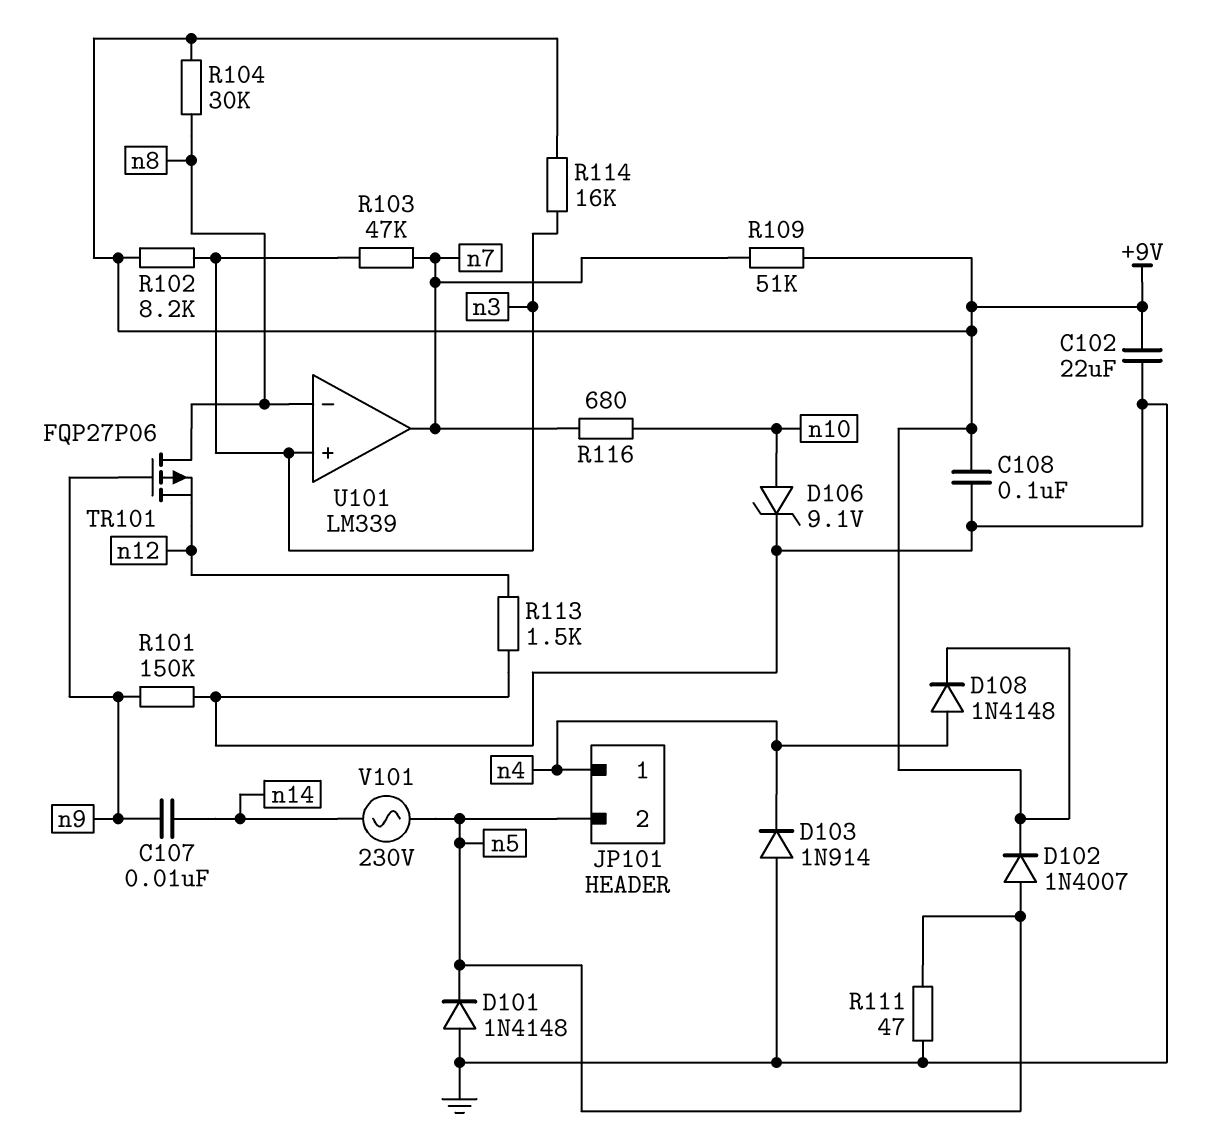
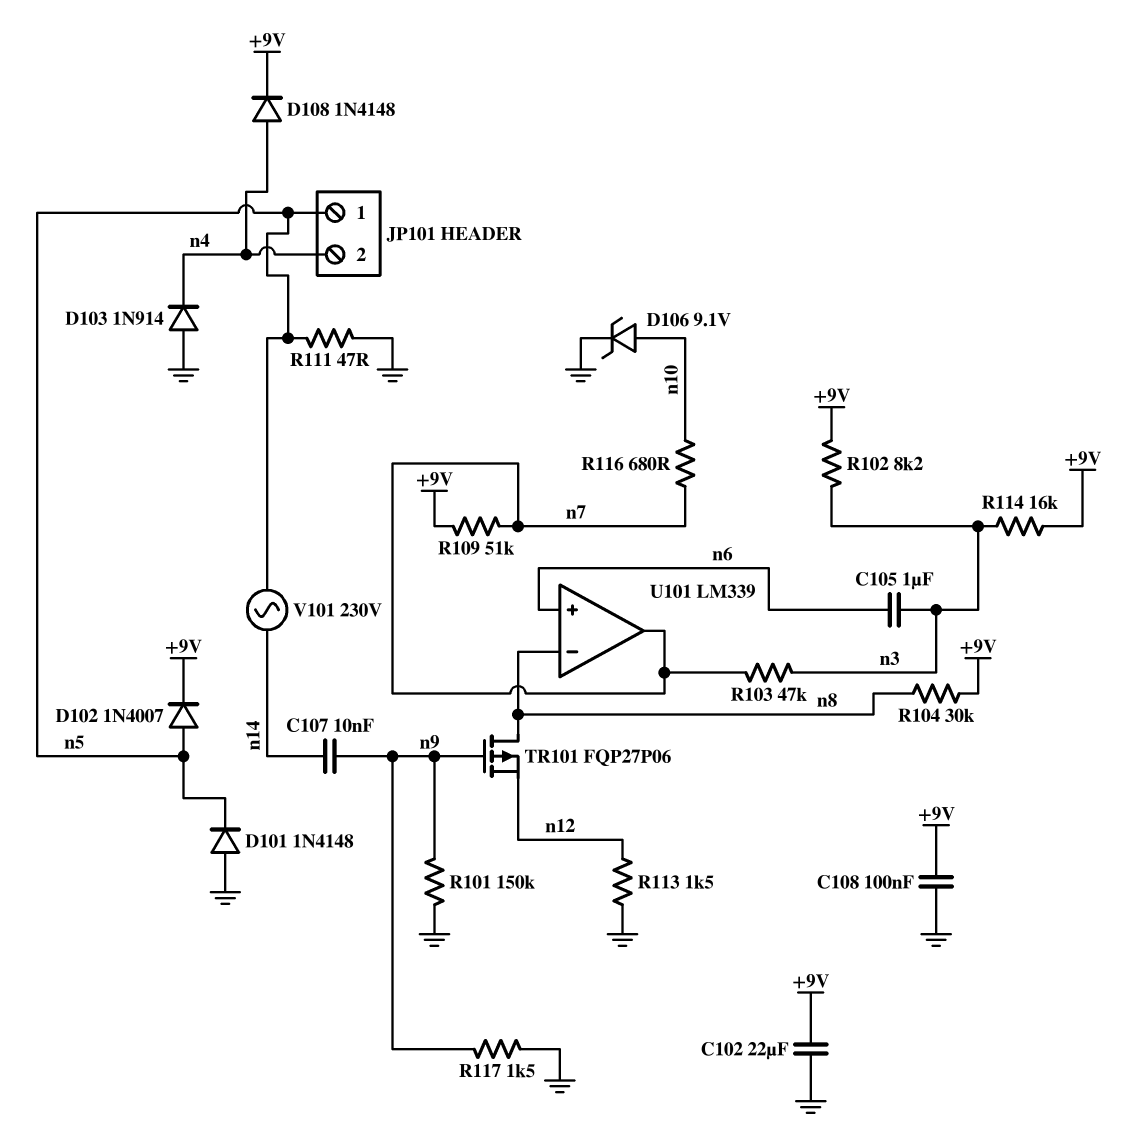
C105: none -> 1uF (n3, n6)
JP101 pin 1: n4 -> n5
JP101 pin 2: n5 -> n4
R117: none -> 1.5k (GND, n9)
U101 pin in+: n3 -> n6

